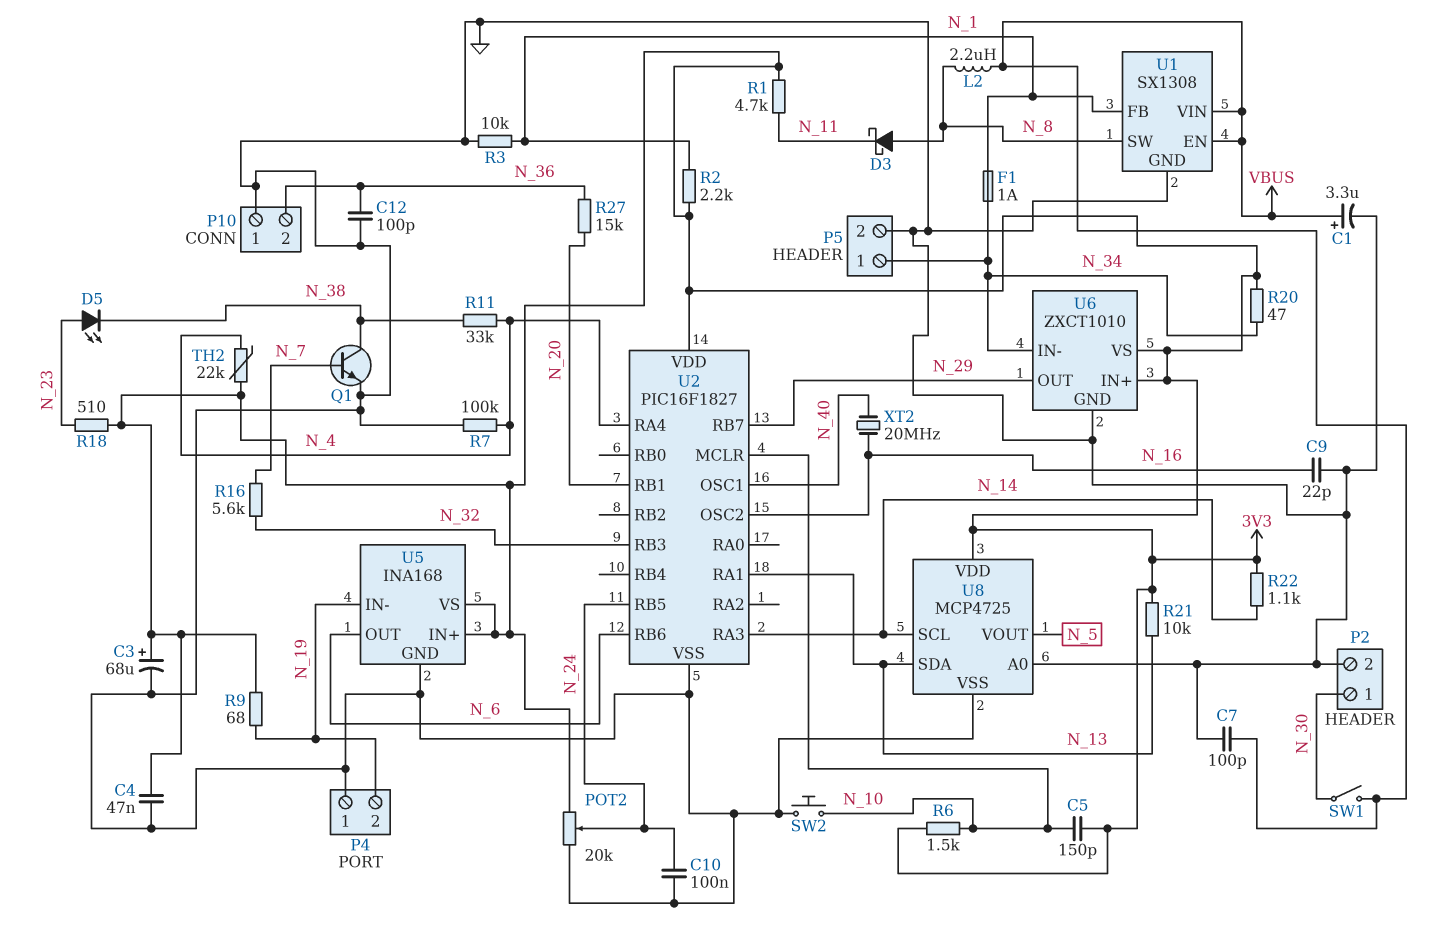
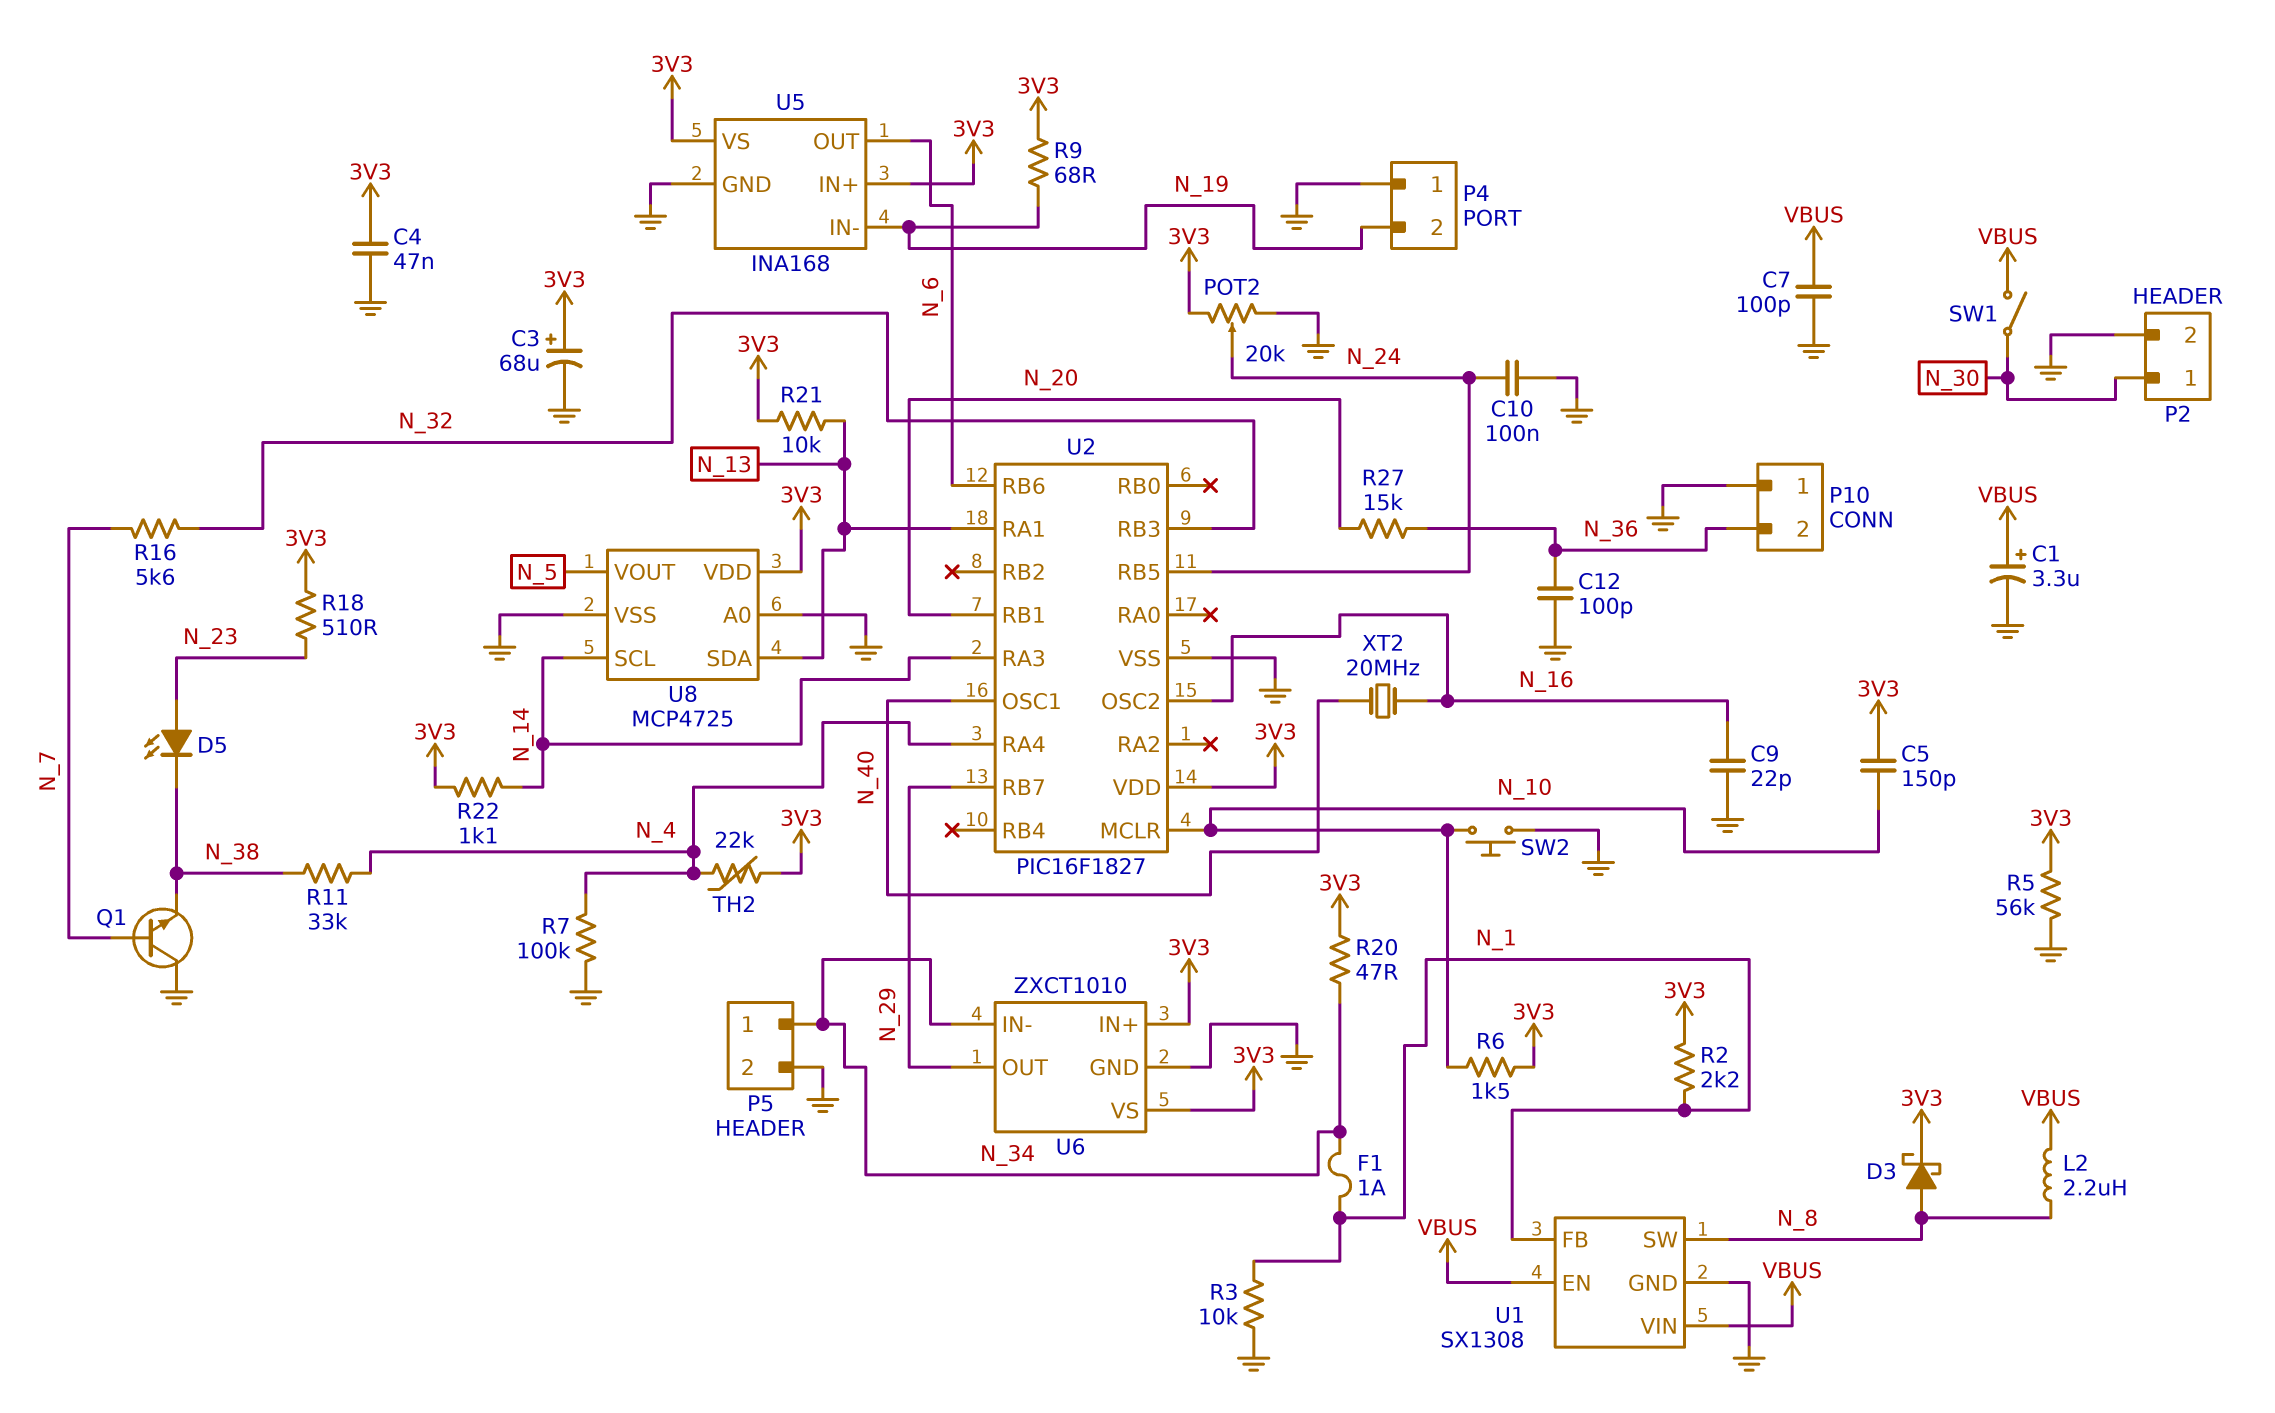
D3: schottky (A N_8, K N_11) -> schottky (A N_8, K 3V3)
Q1: NPN (B N_7, C N_38, E GND) -> NPN (B N_7, C GND, E N_38)
R1: 4.7k (3V3, N_11) -> none
R5: none -> 56k (3V3, GND)

